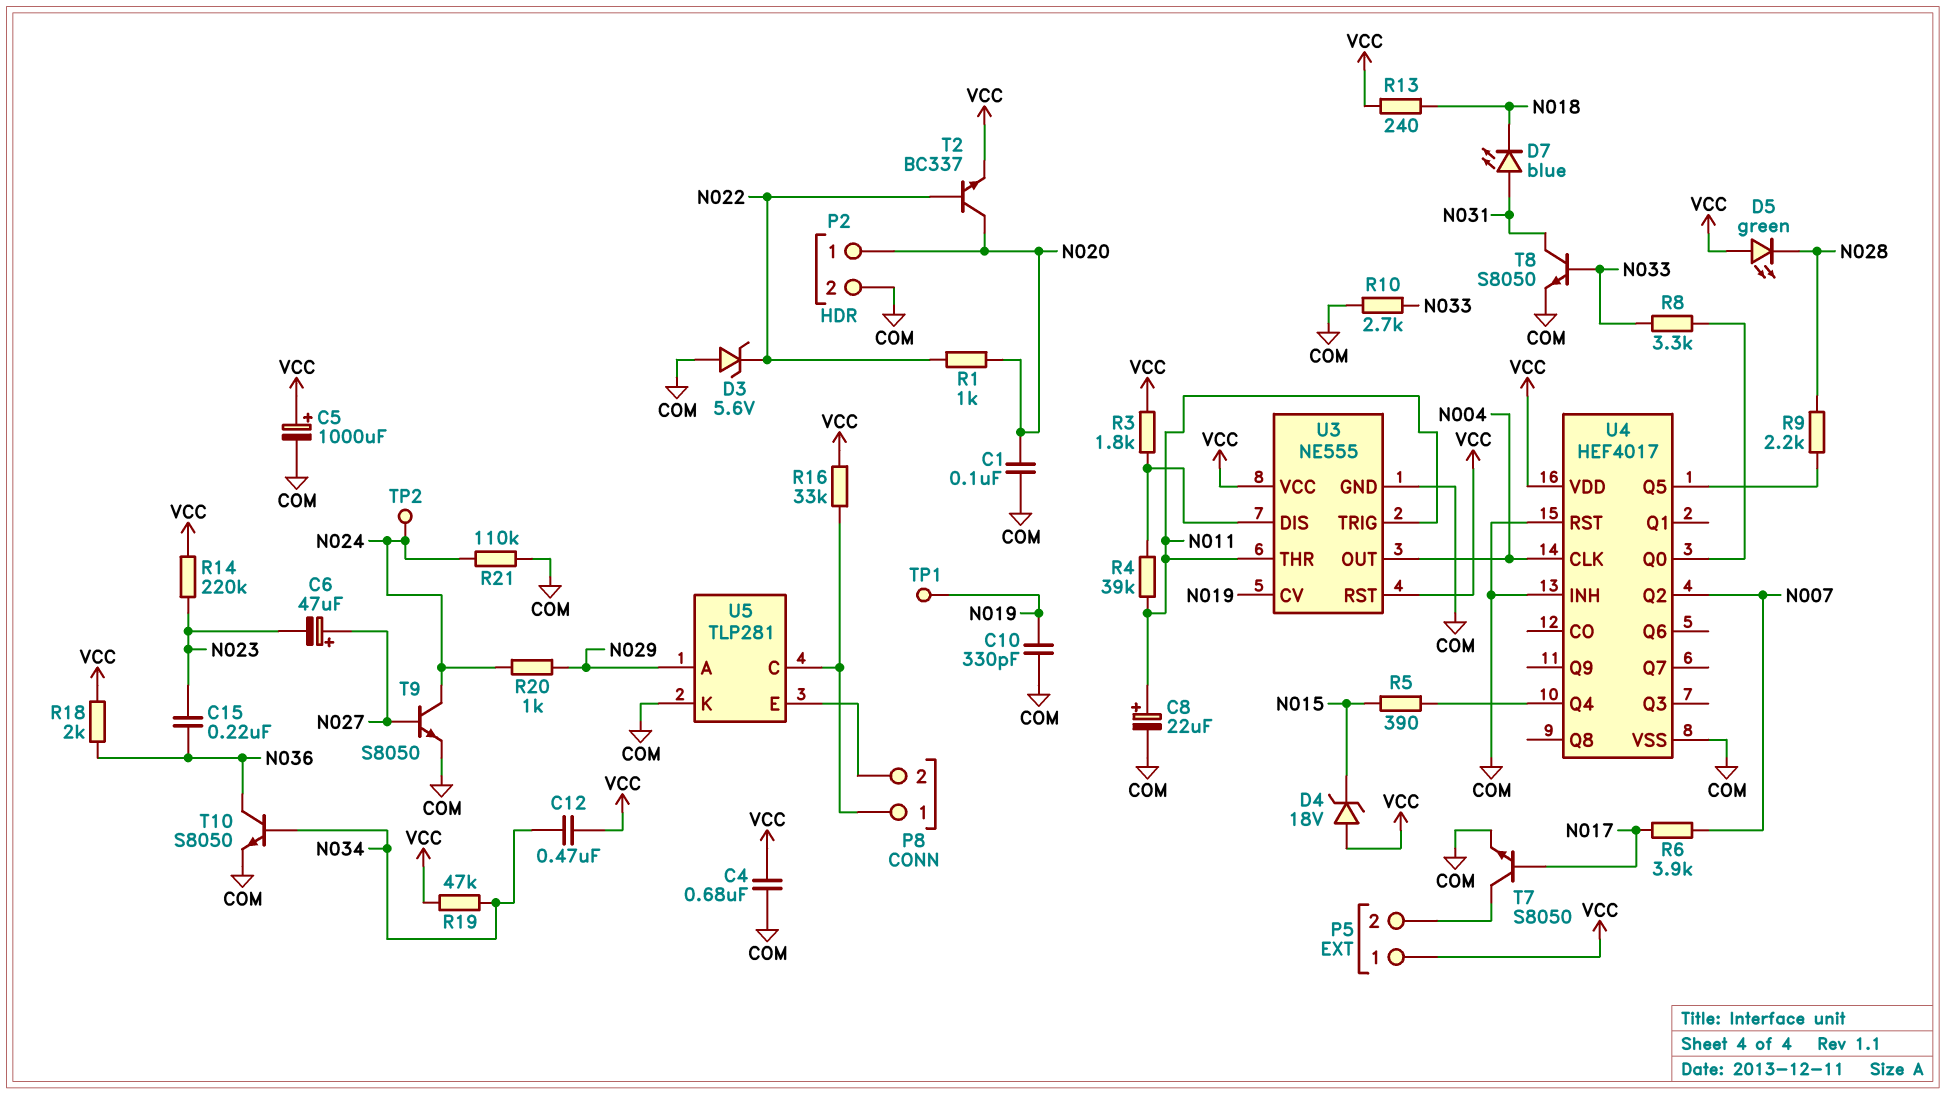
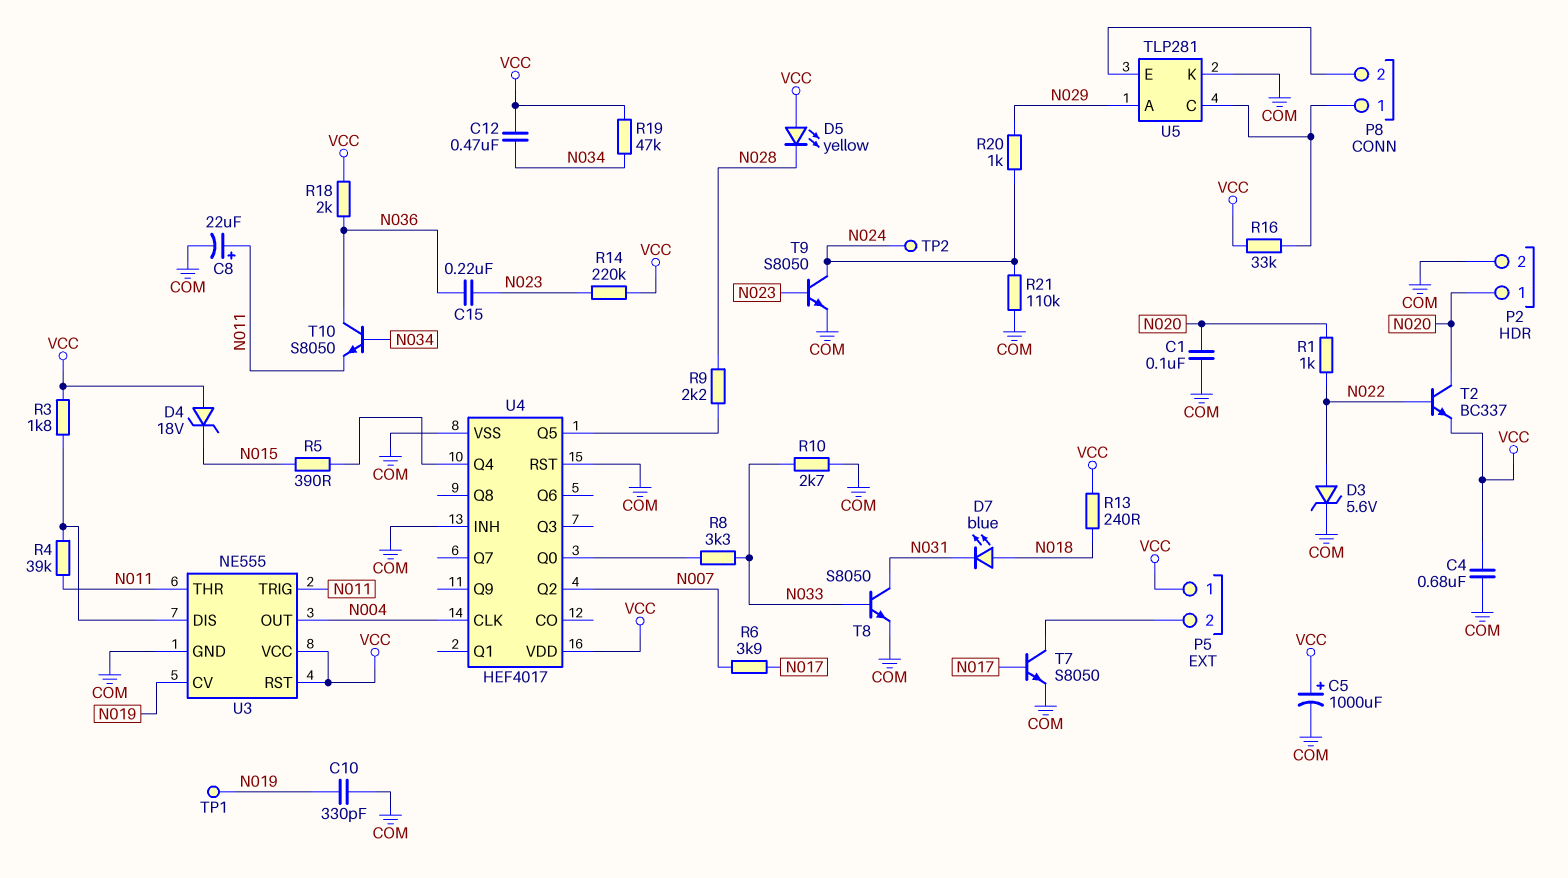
C6: 47uF (plus N027, minus N023) -> none
D3: zener 5.6V (A COM, K N022) -> zener 5.6V (A N022, K COM)
D5: LED green (A VCC, K N028) -> LED yellow (A VCC, K N028)
D7: LED blue (A N031, K N018) -> LED blue (A N018, K N031)
T9: NPN S8050 (B N027, C N024, E COM) -> NPN S8050 (B N023, C N024, E COM)
T10: NPN S8050 (B N034, C N036, E COM) -> NPN S8050 (B N034, C N036, E N011)

